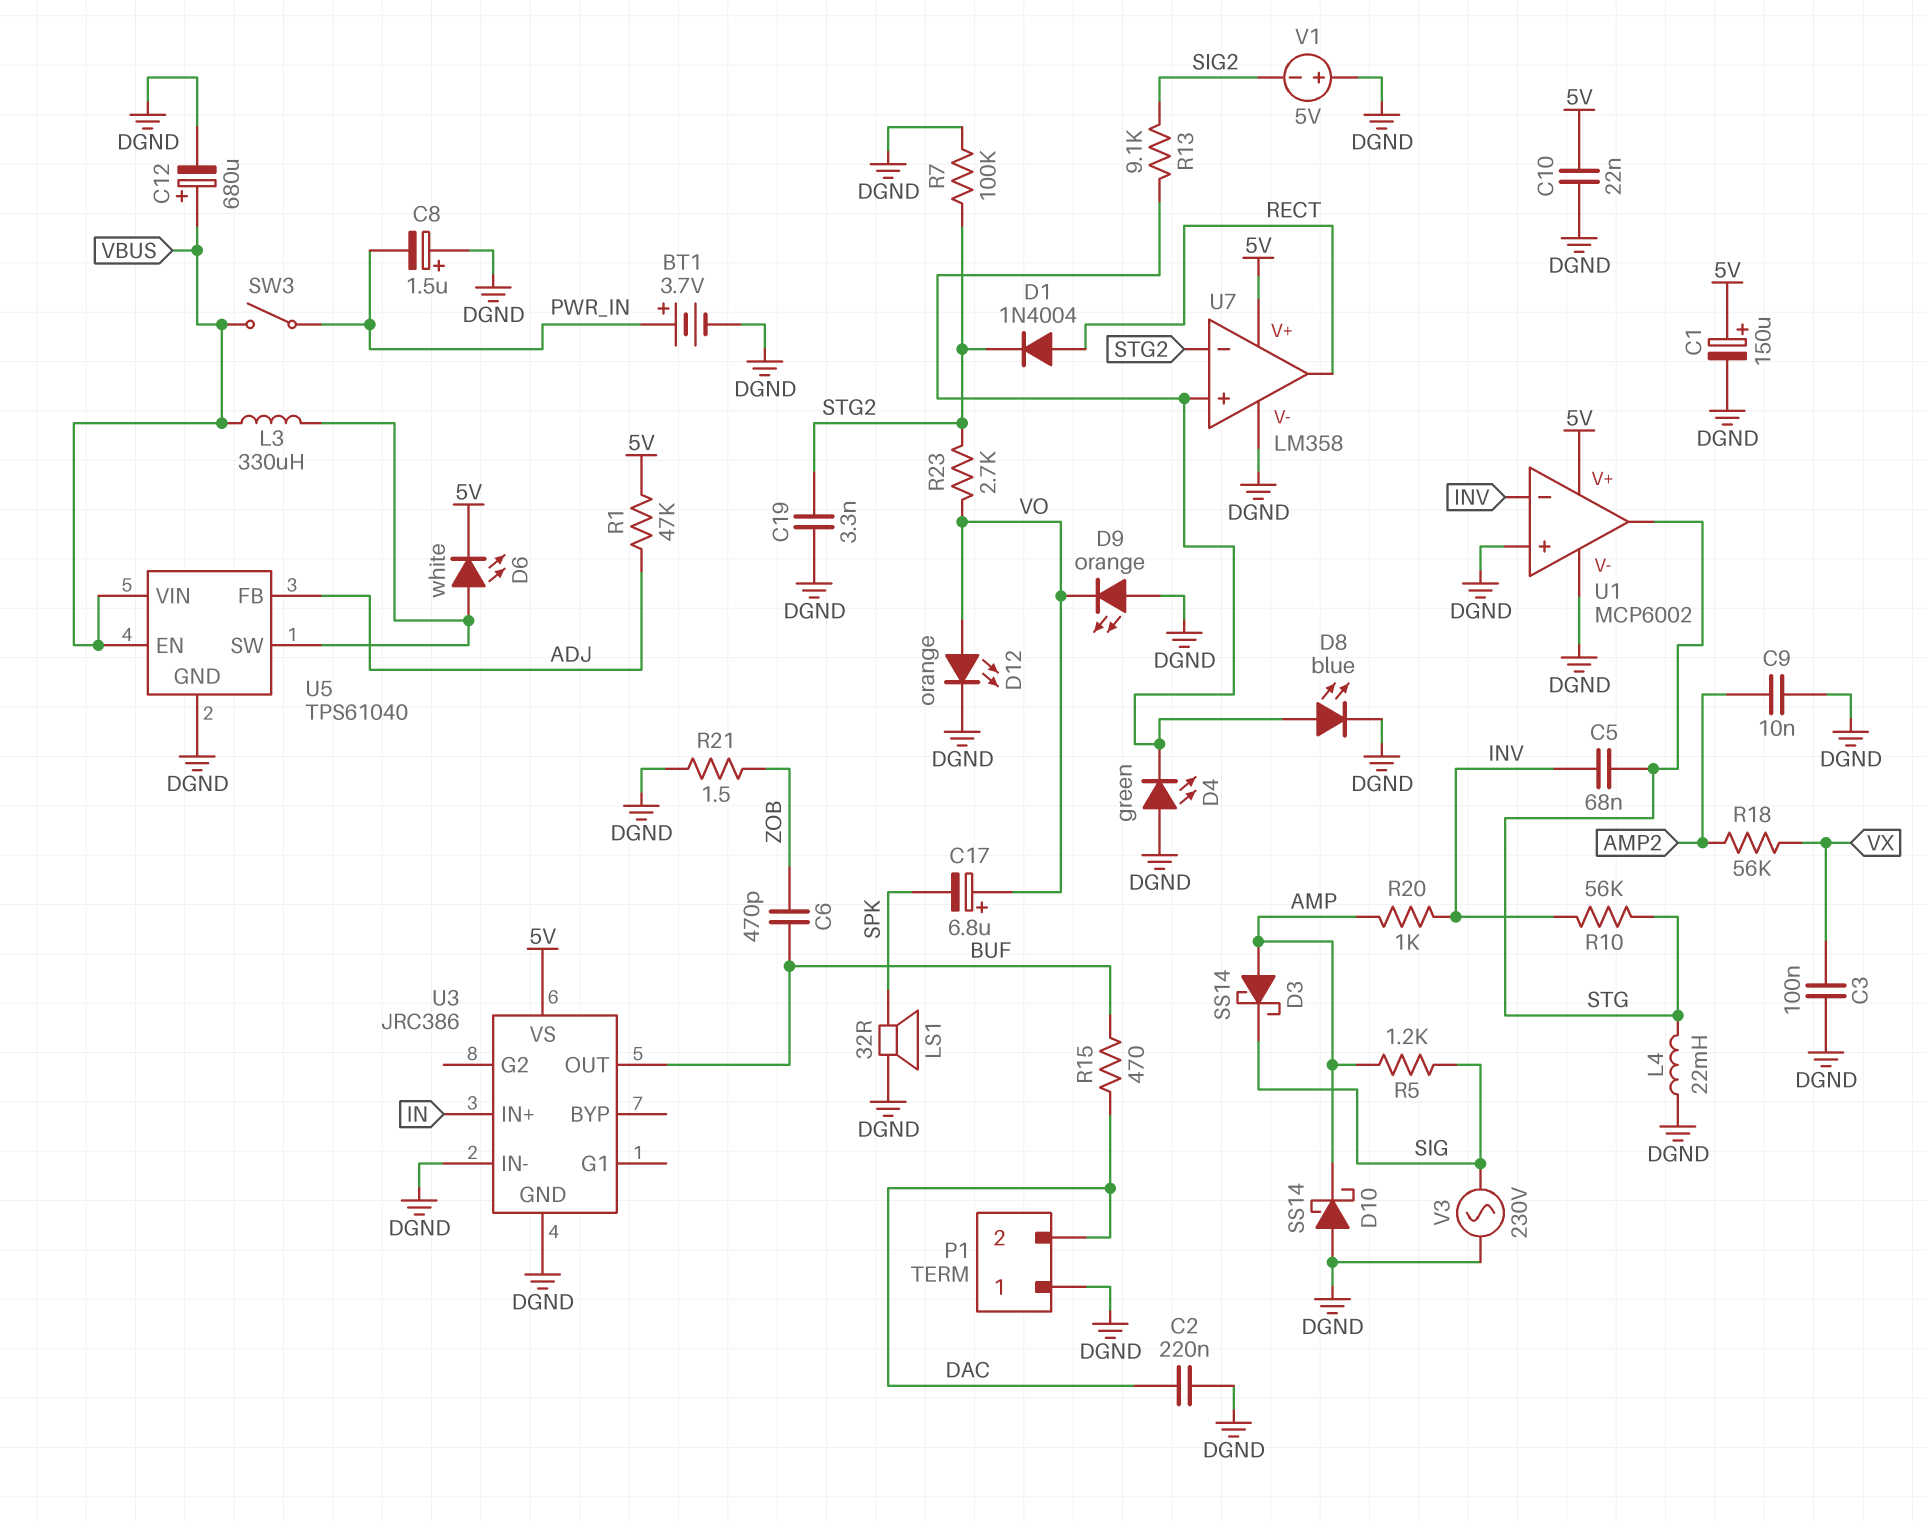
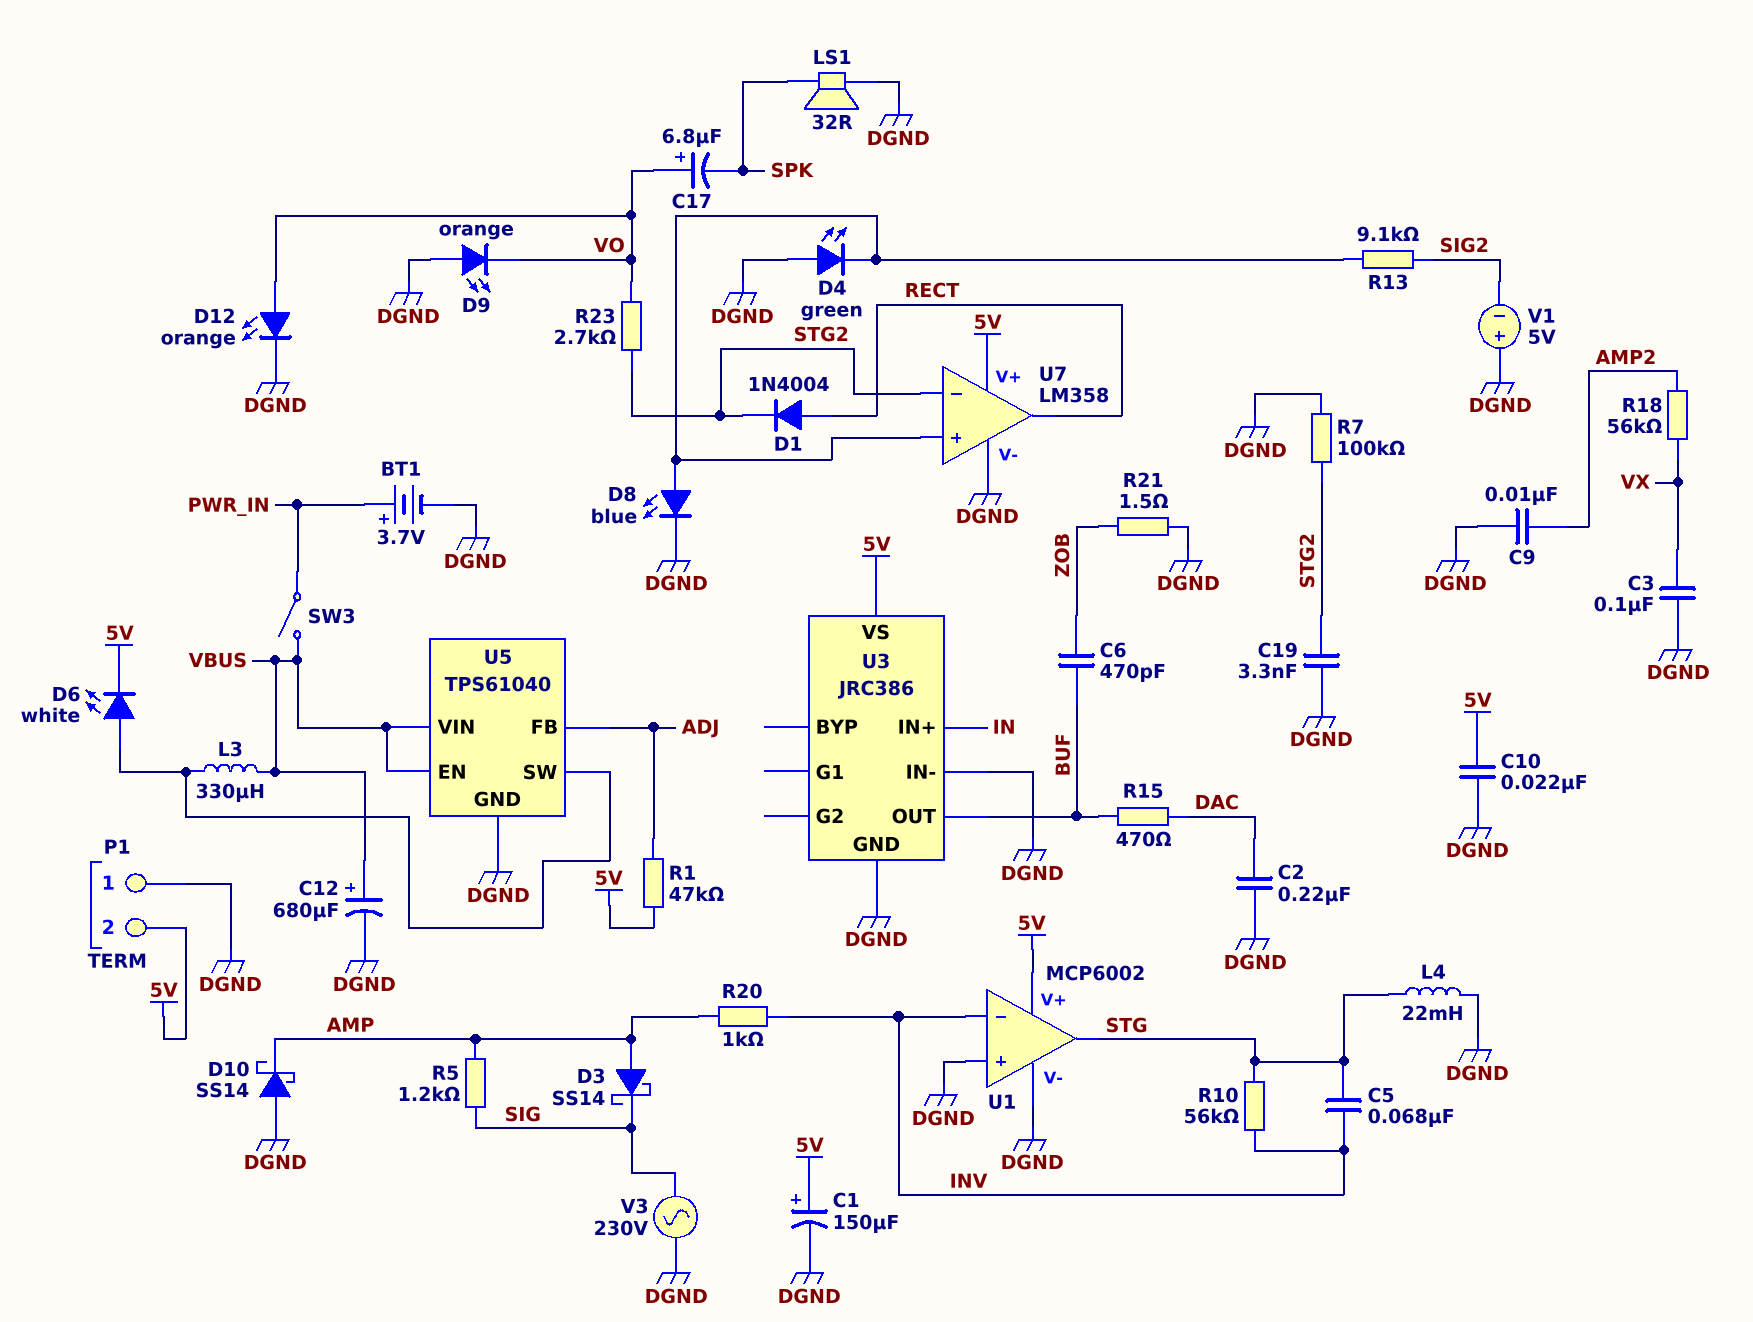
C8: 1.5uF (plus DGND, minus PWR_IN) -> none
P1 pin 2: DAC -> 5V

